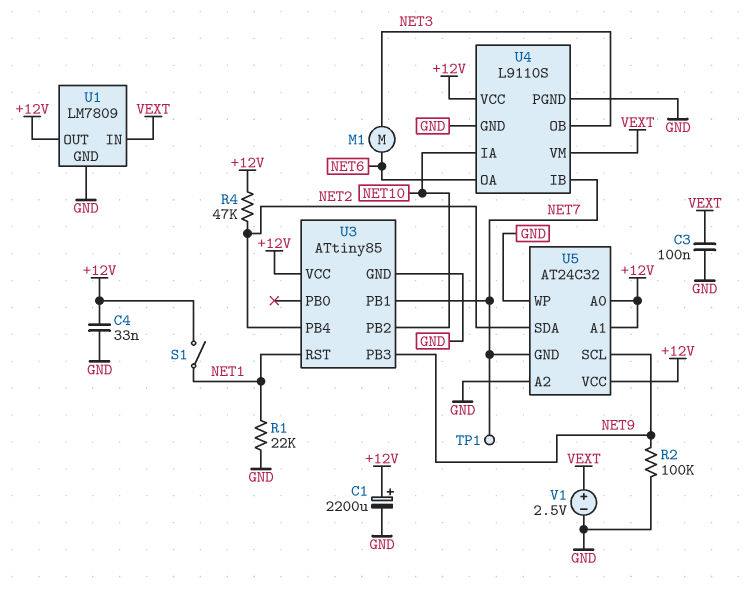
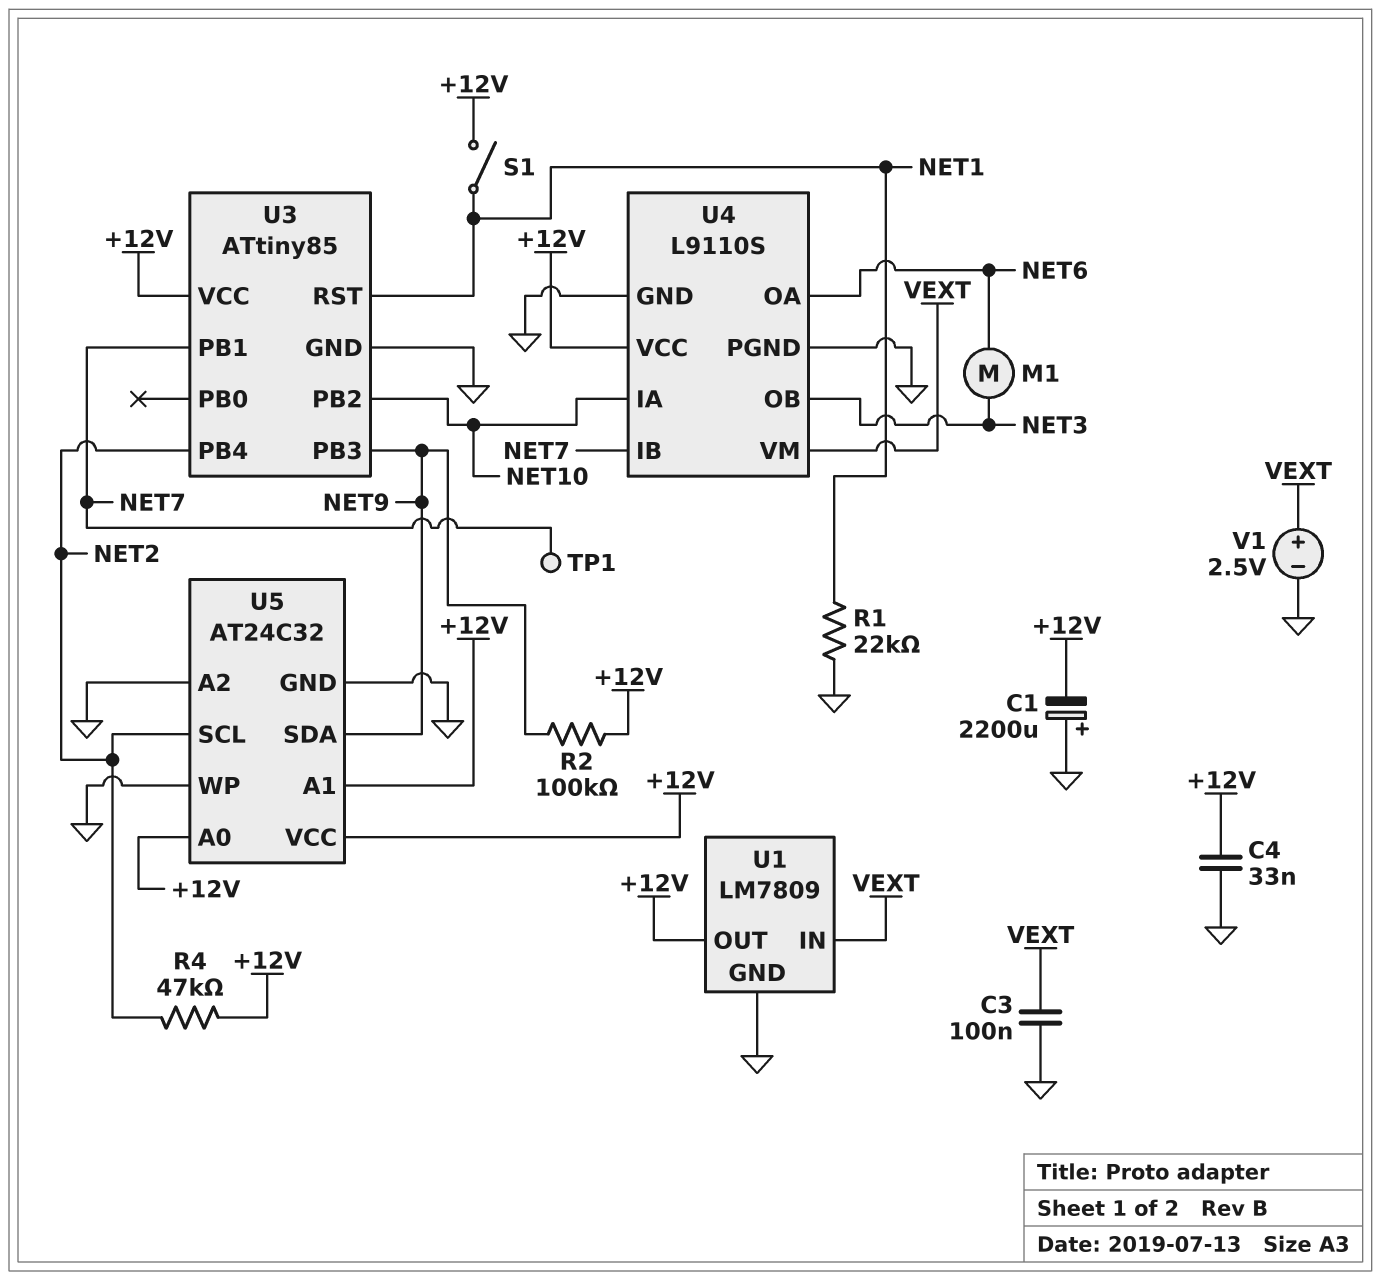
C1: 2200uF (plus +12V, minus GND) -> 2200uF (plus GND, minus +12V)
R2: 100k (GND, NET9) -> 100k (+12V, NET9)
U5 pin GND: NET7 -> GND
U5 pin SCL: NET9 -> NET2
U5 pin SDA: NET2 -> NET9

